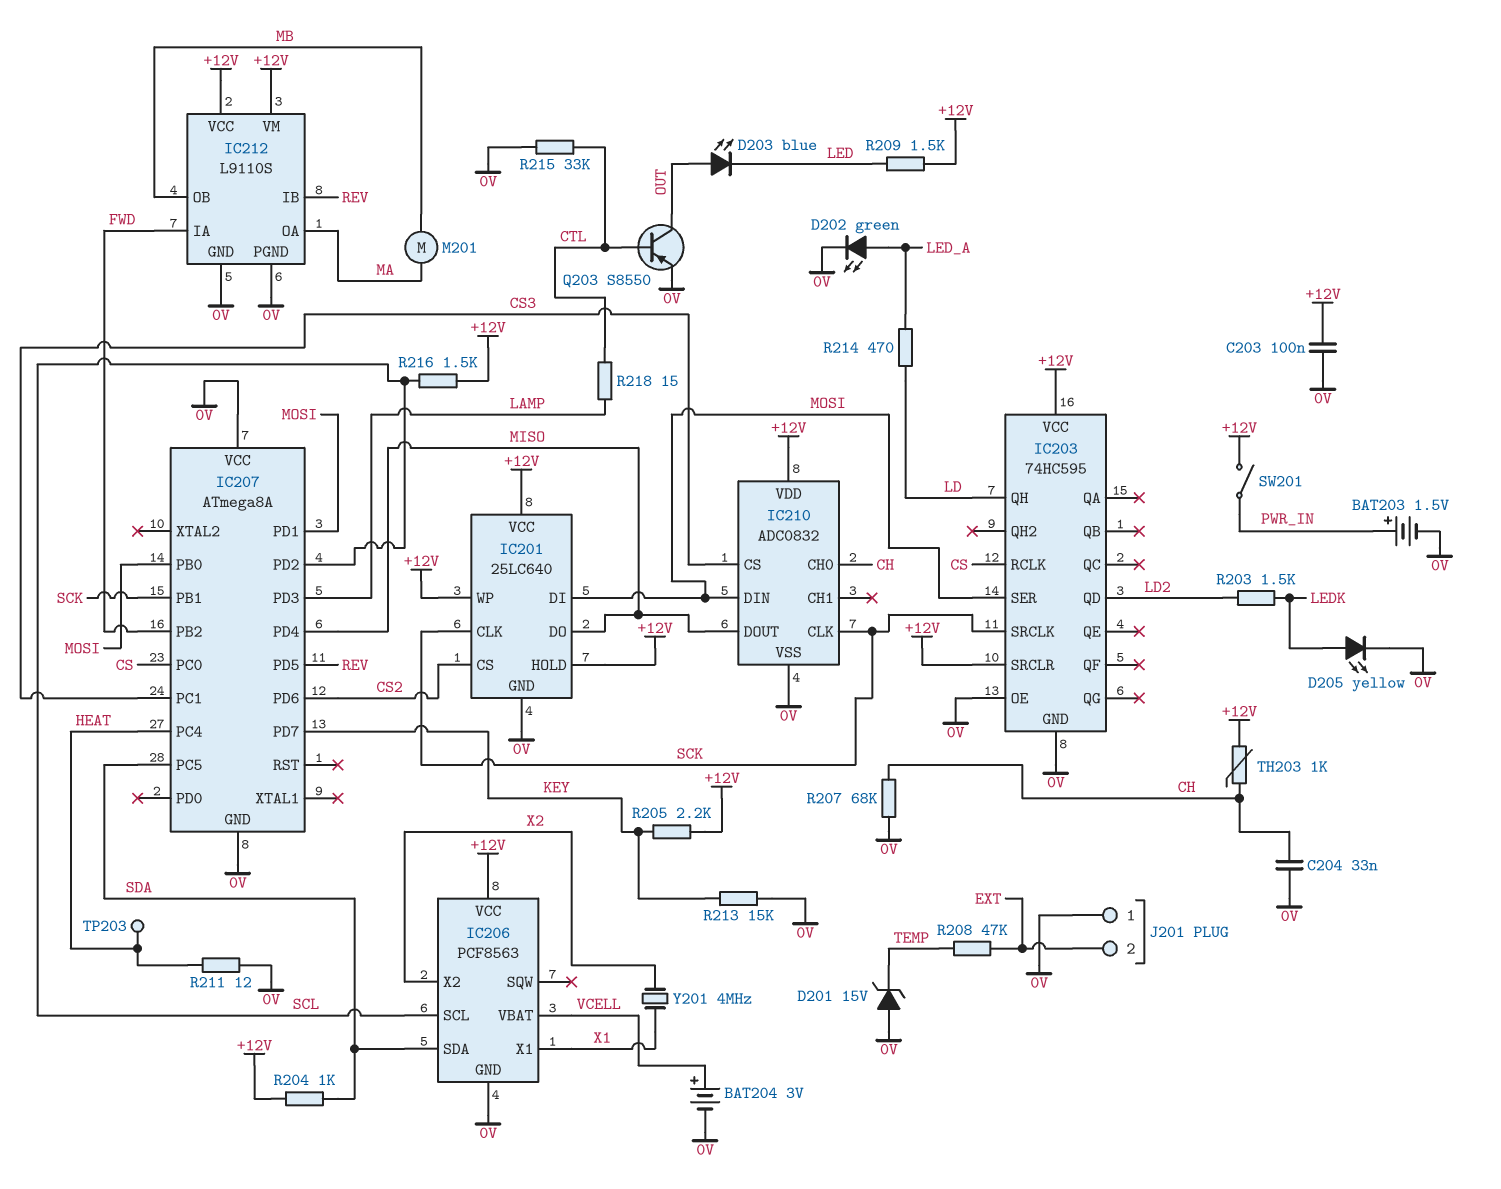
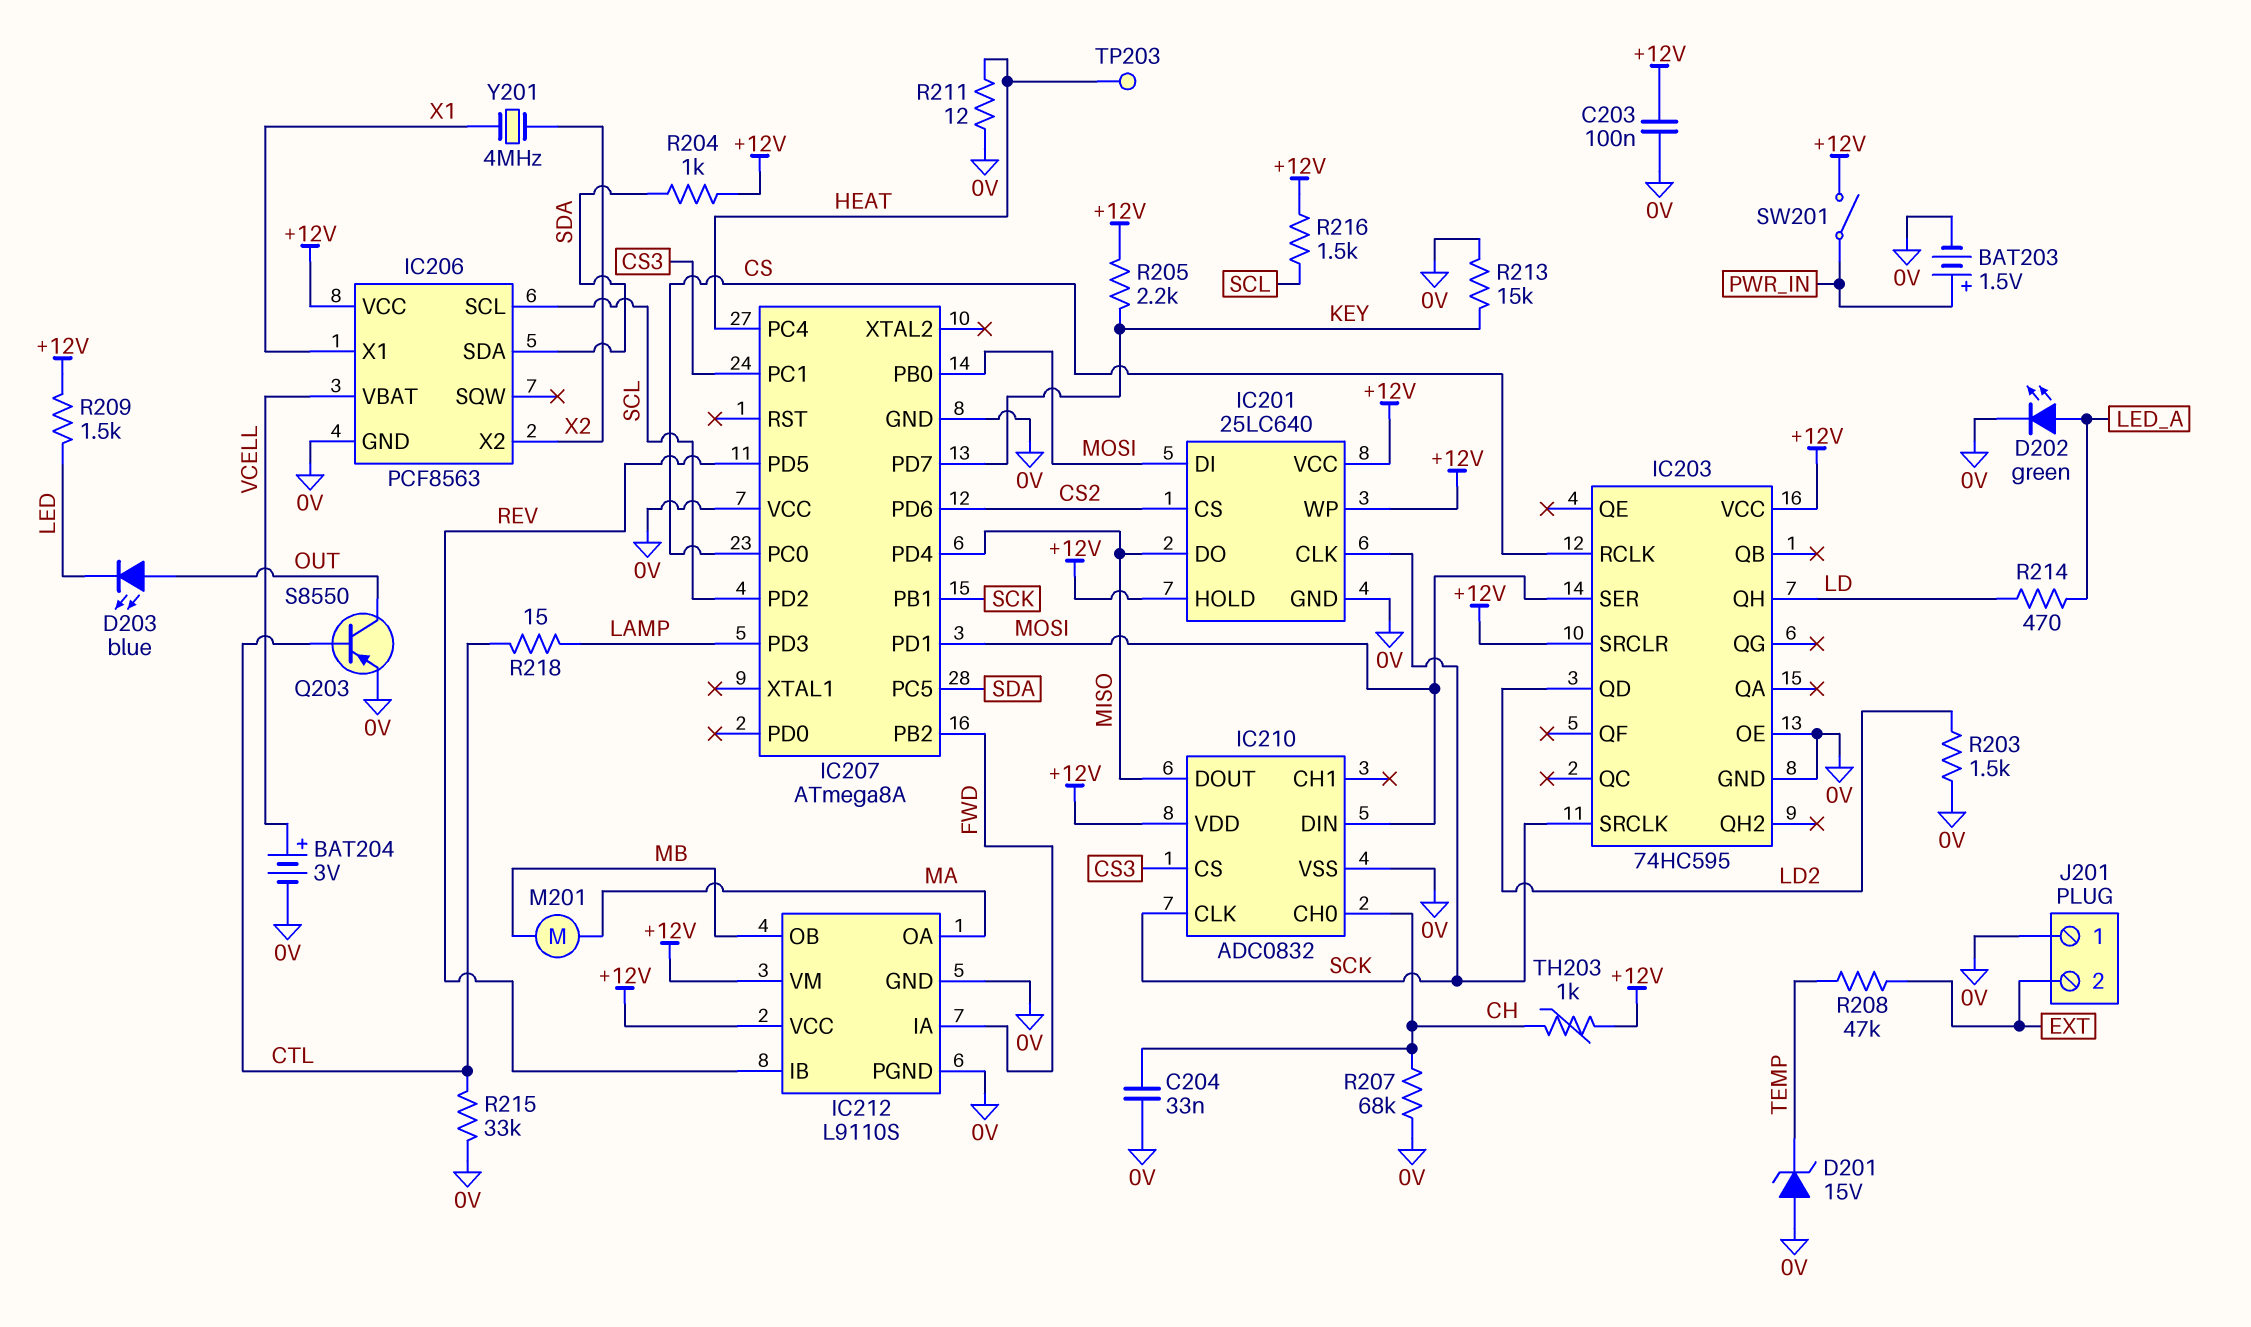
D205: LED yellow (A LEDK, K 0V) -> none
R203: 1.5k (LD2, LEDK) -> 1.5k (0V, LD2)

